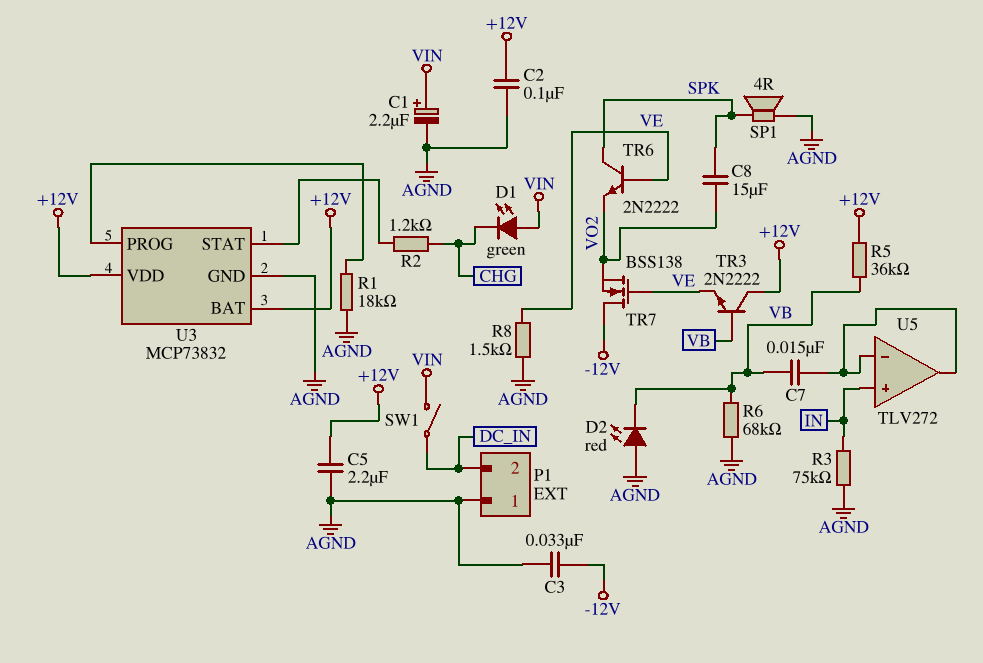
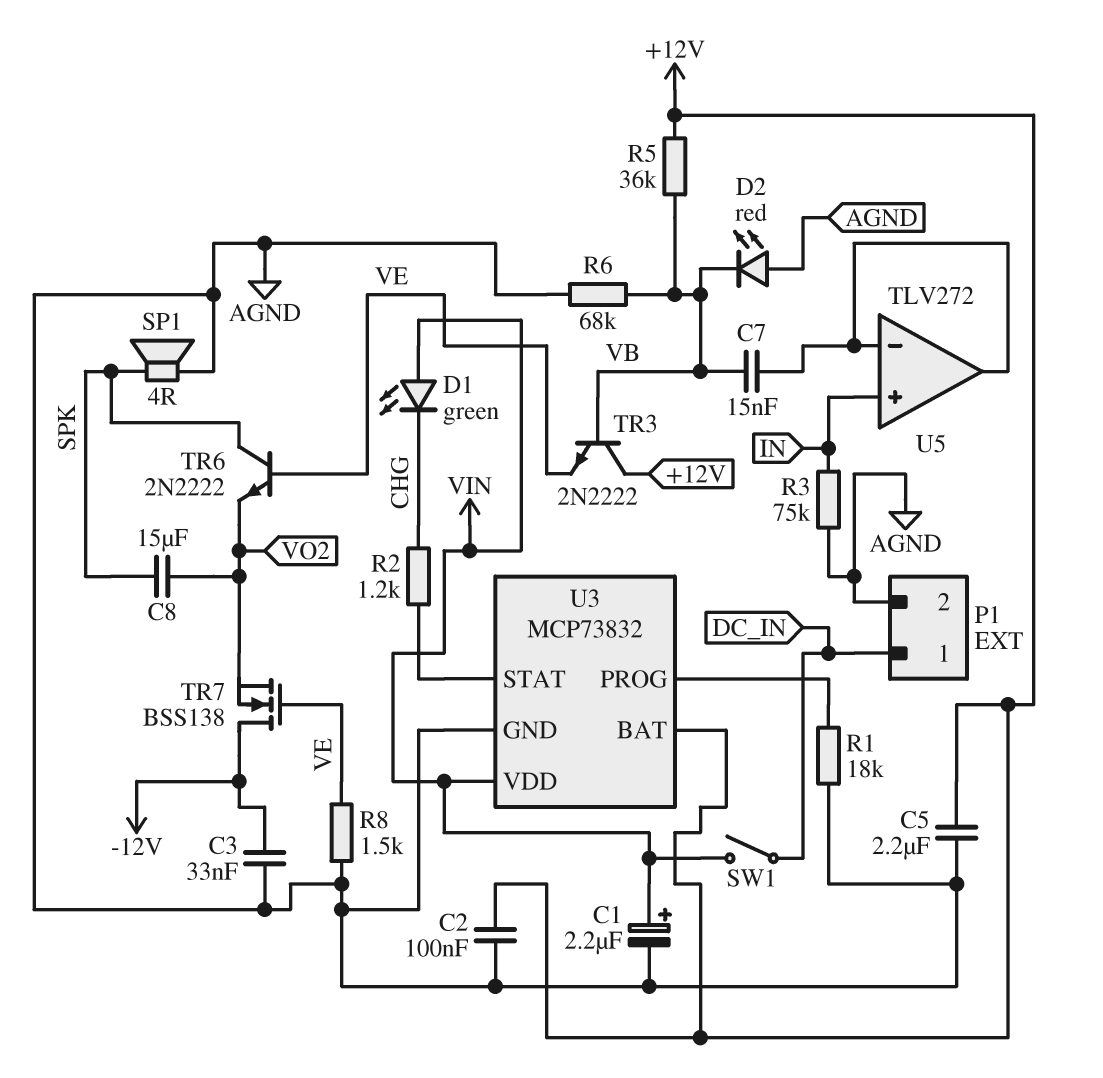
P1 pin 1: AGND -> DC_IN
P1 pin 2: DC_IN -> AGND
U3 pin VDD: +12V -> VIN

